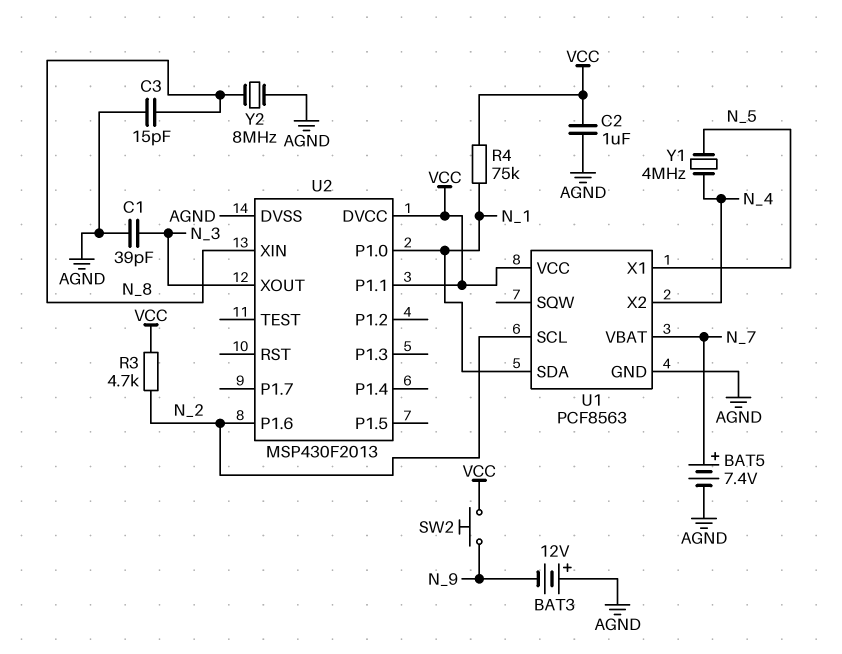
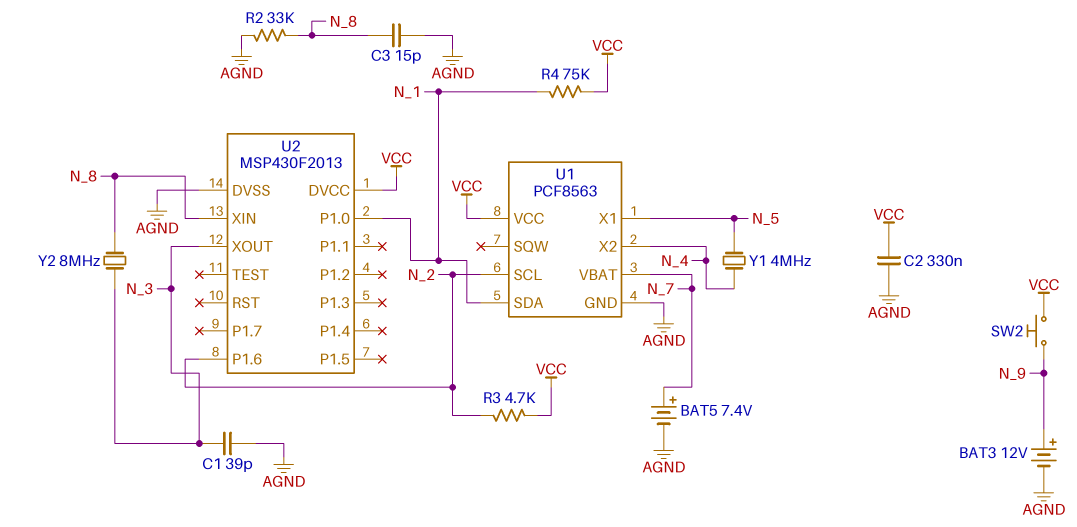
BAT3: 12V (plus AGND, minus N_9) -> 12V (plus N_9, minus AGND)
C2: 1uF (AGND, VCC) -> 330nF (AGND, VCC)
R2: none -> 33k (AGND, N_8)
U2 pin P1.1: VCC -> none
Y2: 8MHz (AGND, N_8) -> 8MHz (N_3, N_8)

